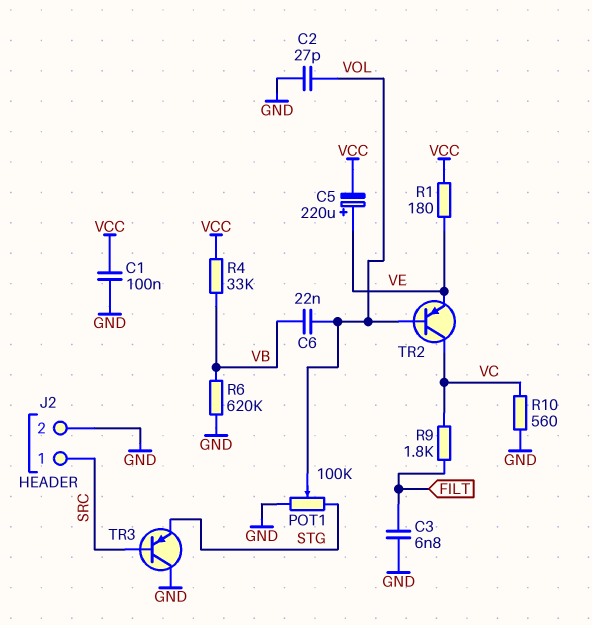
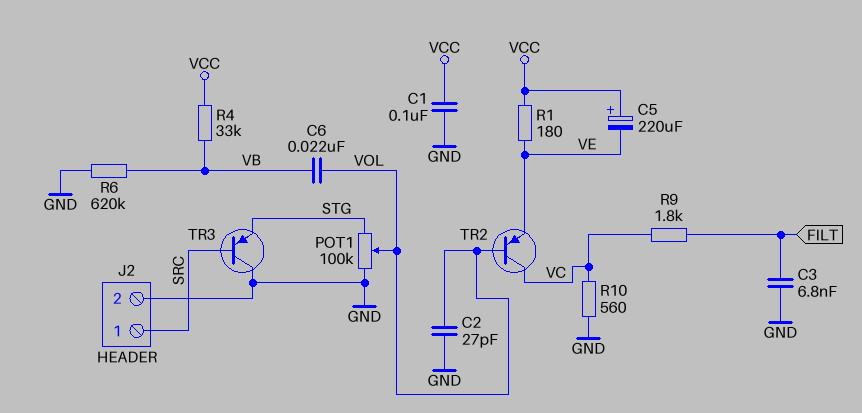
C5: 220uF (plus VE, minus VCC) -> 220uF (plus VCC, minus VE)

